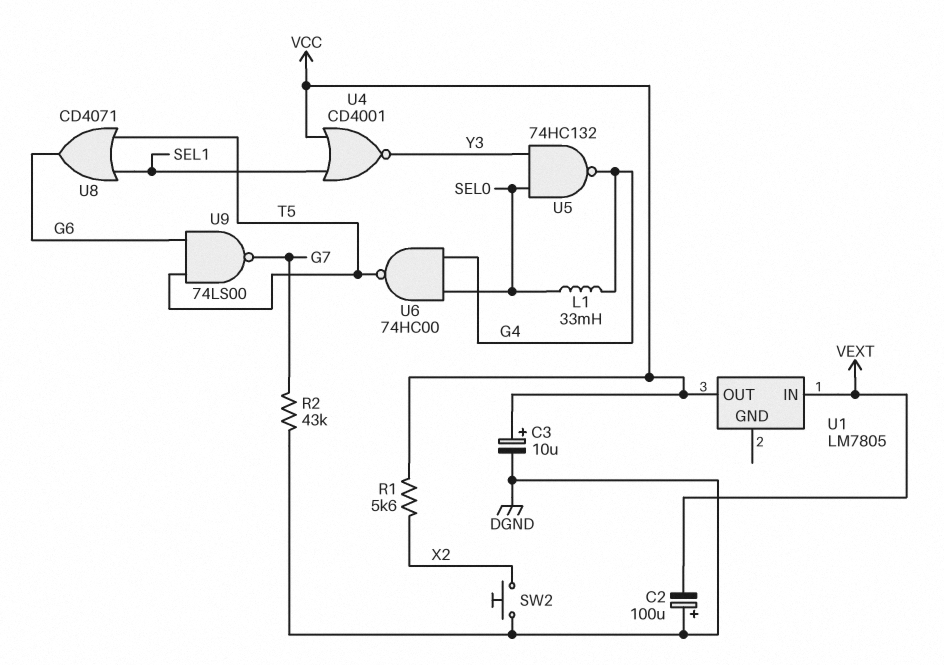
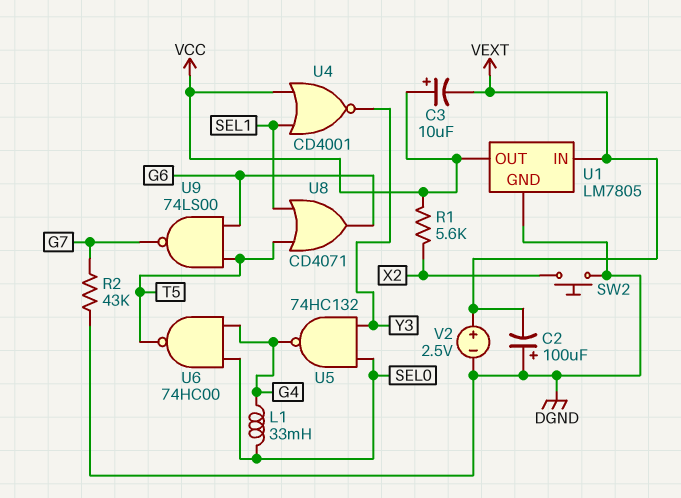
C3: 10uF (plus VCC, minus DGND) -> 10uF (plus VCC, minus VEXT)
U1 pin GND: none -> DGND
V2: none -> 2.5V (plus VEXT, minus DGND)

